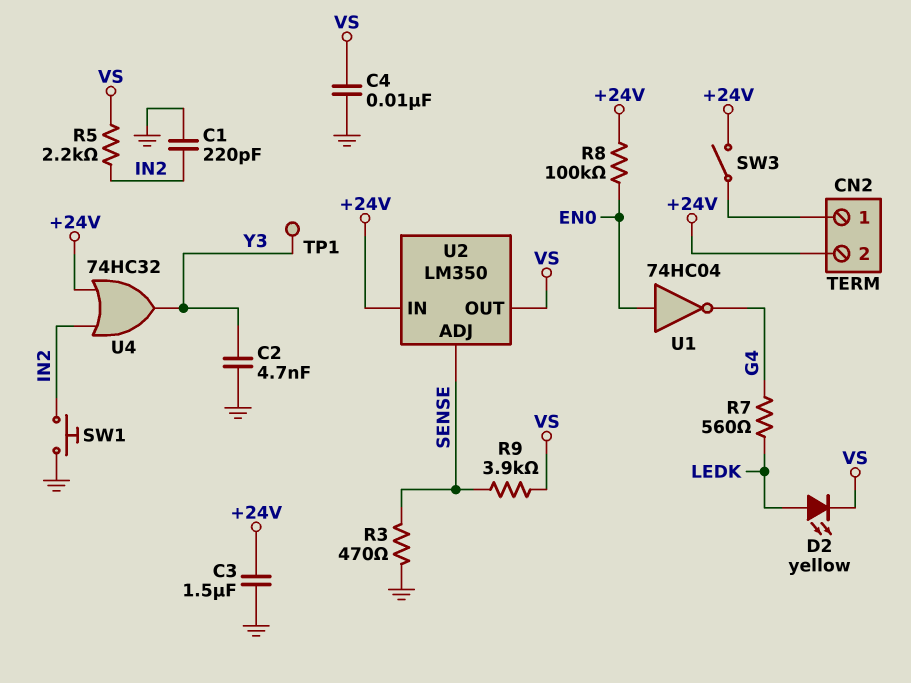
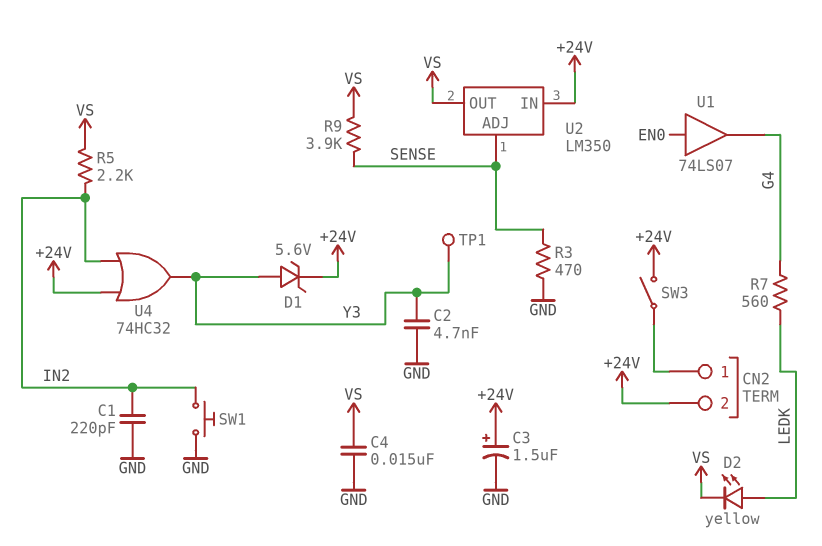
C3: 1.5uF (+24V, GND) -> 1.5uF (plus +24V, minus GND)
C4: 10nF (GND, VS) -> 15nF (GND, VS)
D1: none -> zener 5.6V (A Y3, K +24V)
R8: 100k (+24V, EN0) -> none
U1: NOT 74HC04 (in EN0, out G4) -> buffer 74LS07 (in EN0, out G4)

